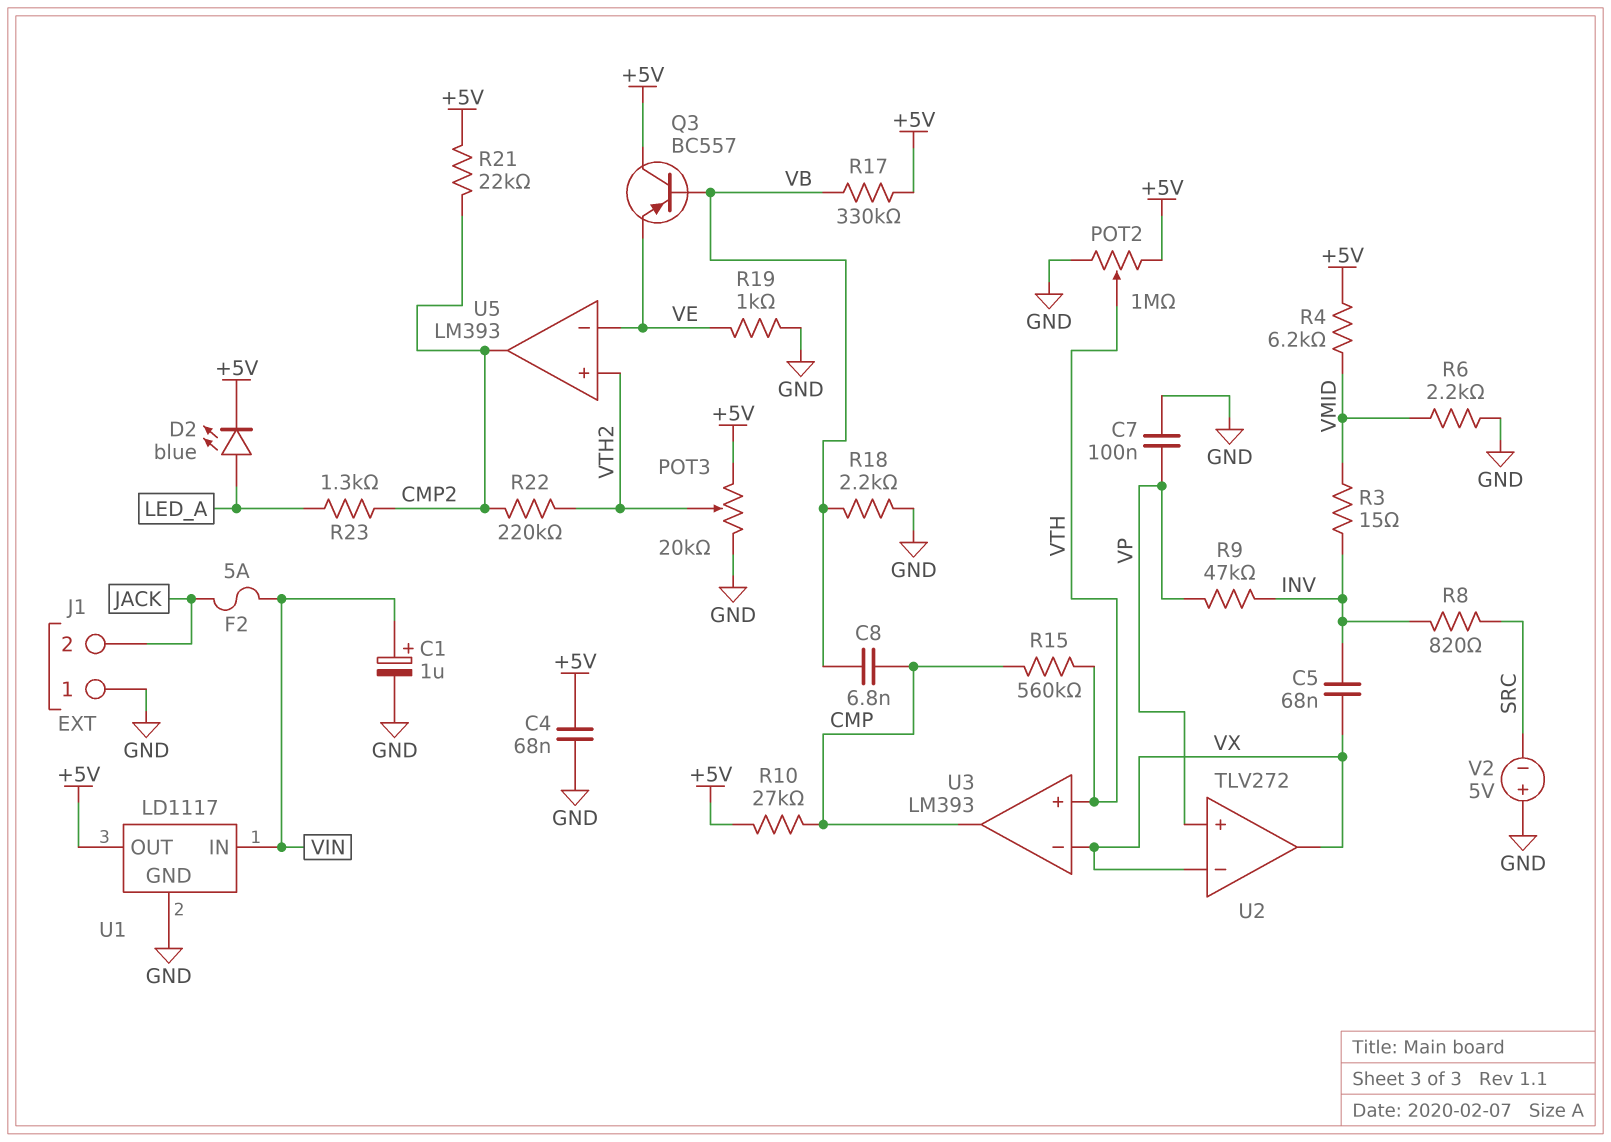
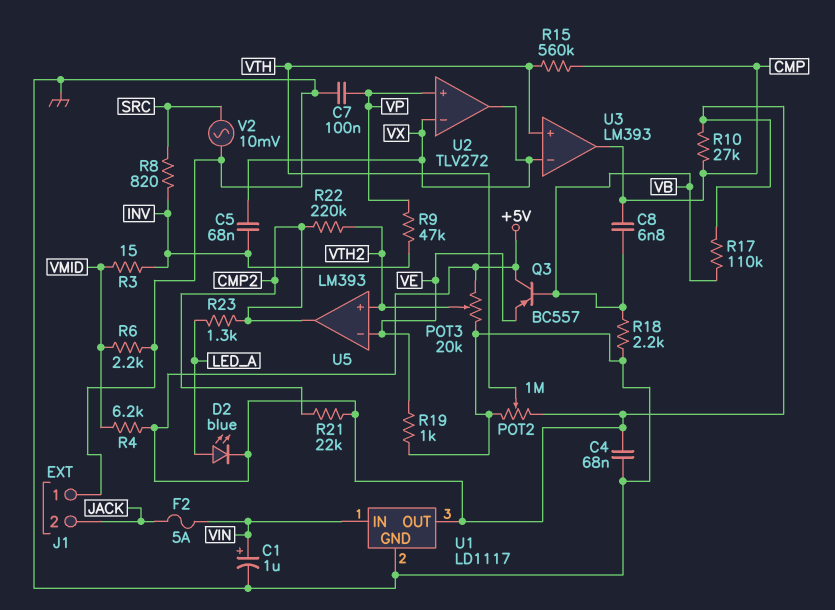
R17: 330k (+5V, VB) -> 110k (+5V, VB)
V2: 5V (plus GND, minus SRC) -> AC 10mV (GND, SRC)

